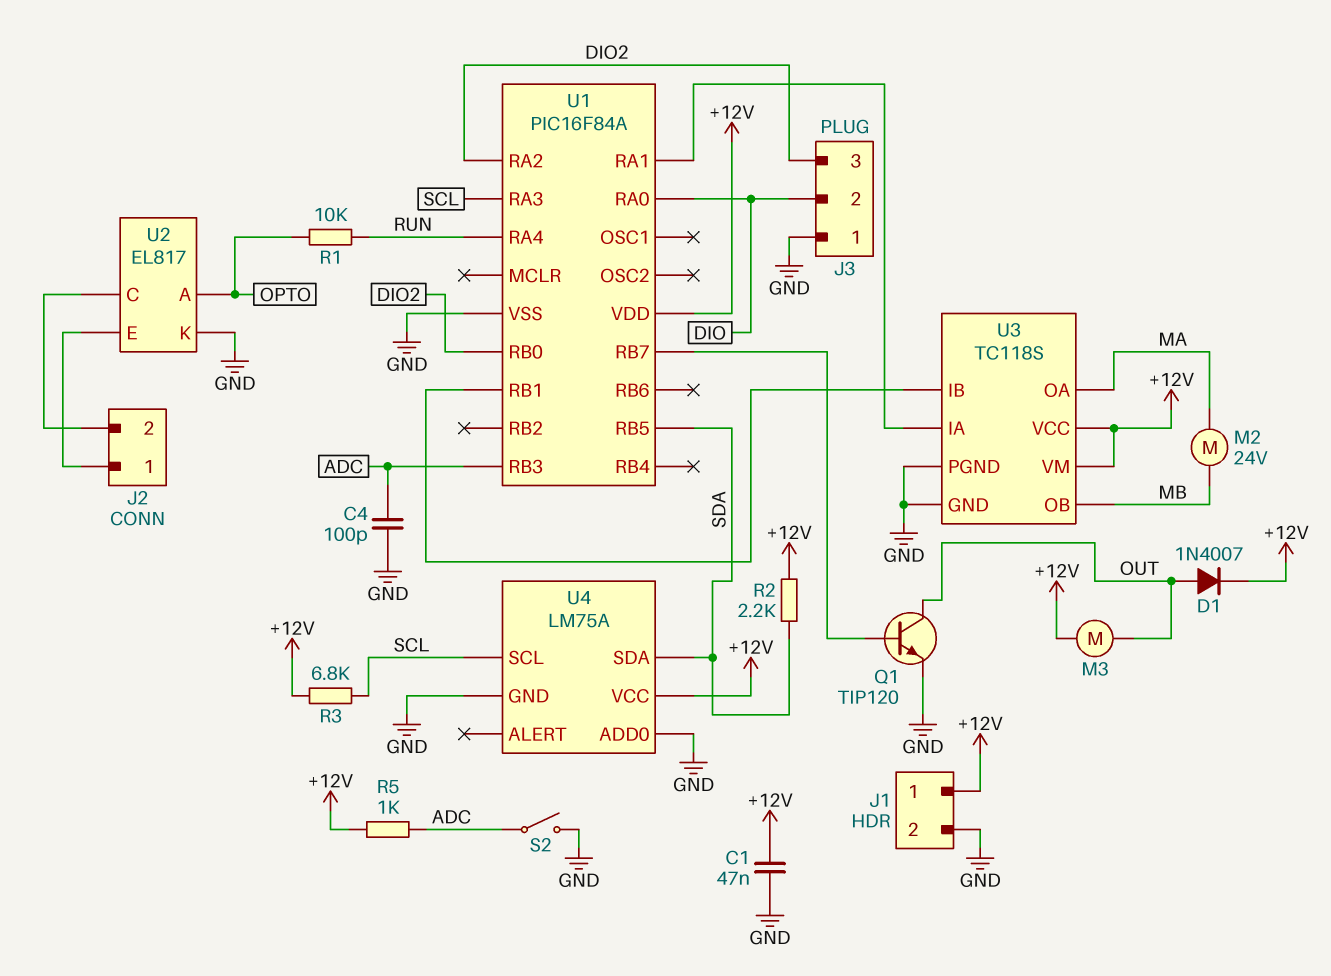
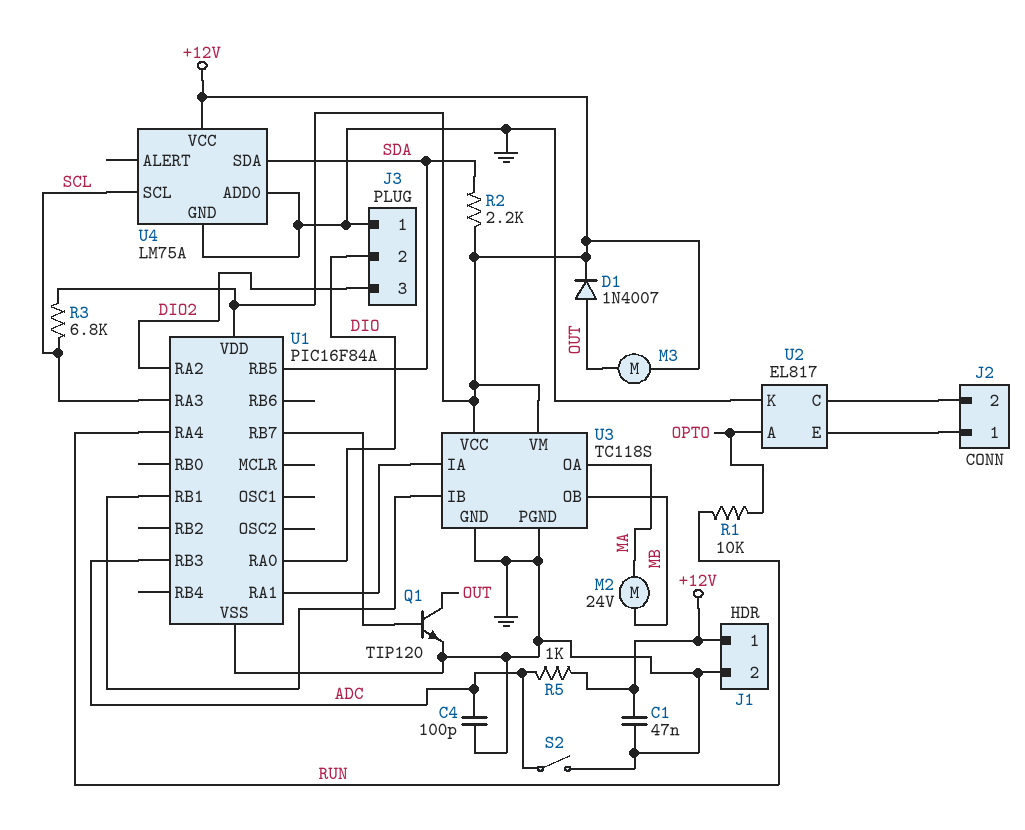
U1 pin RB0: DIO2 -> none

